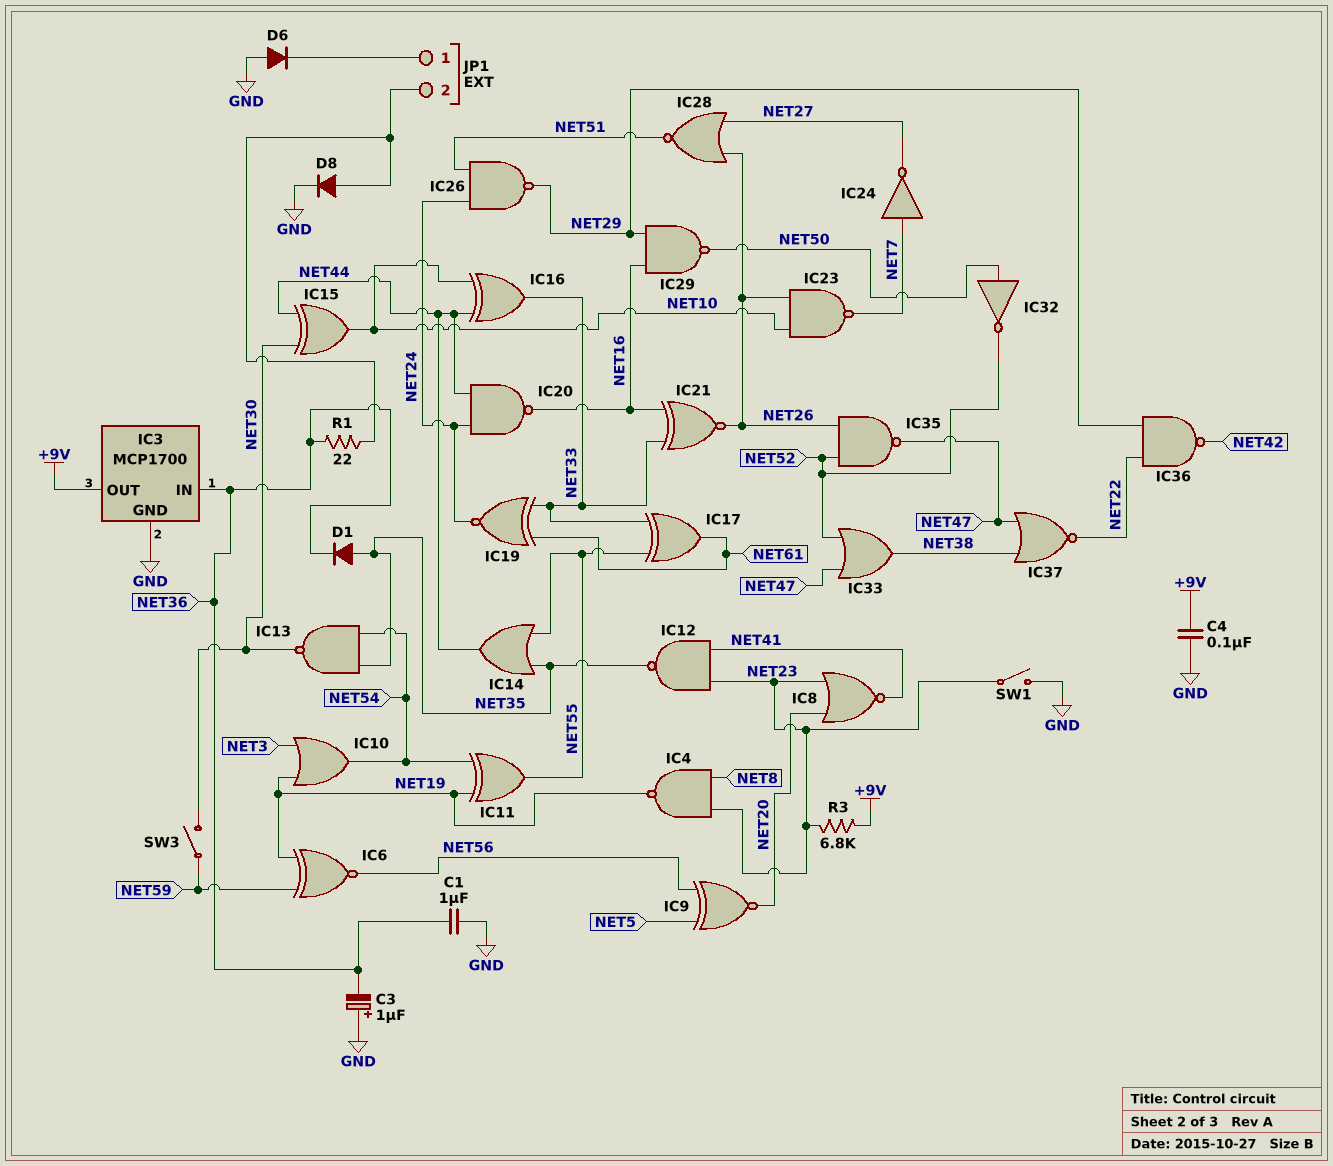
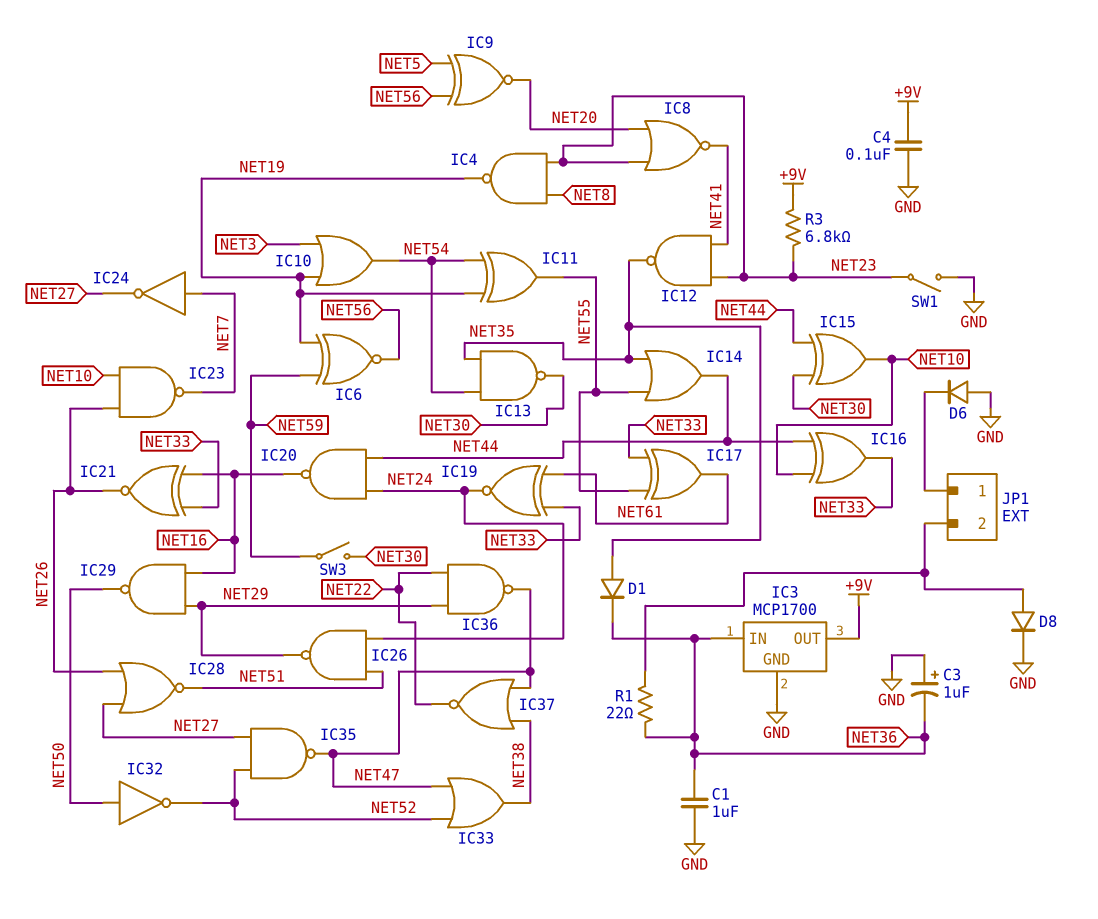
IC35: NAND (in NET26, in NET52, out NET47) -> NAND (in NET27, in NET52, out NET47)
IC36: NAND (in NET22, in NET29, out NET42) -> NAND (in NET22, in NET29, out NET47)

